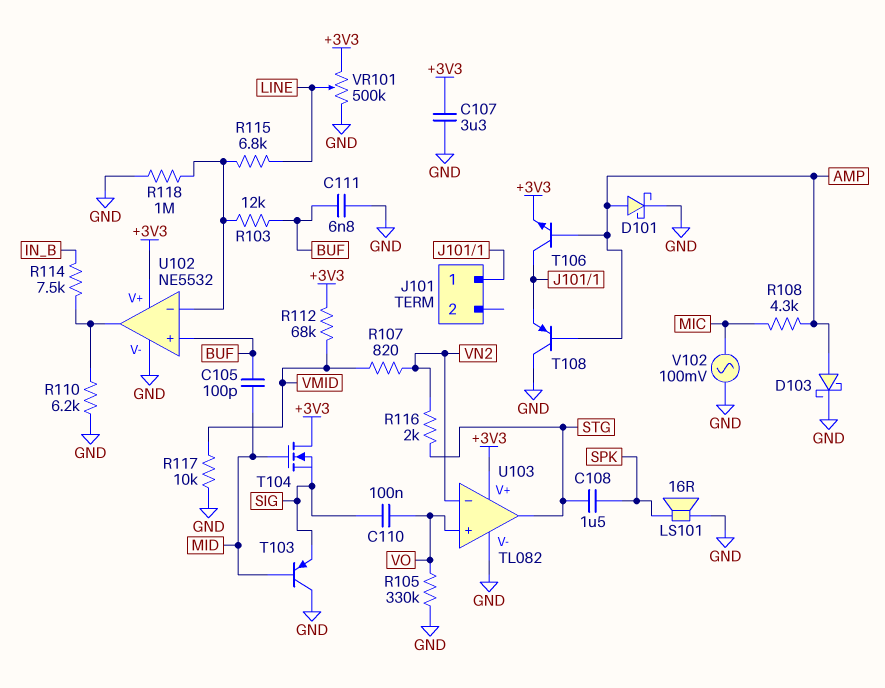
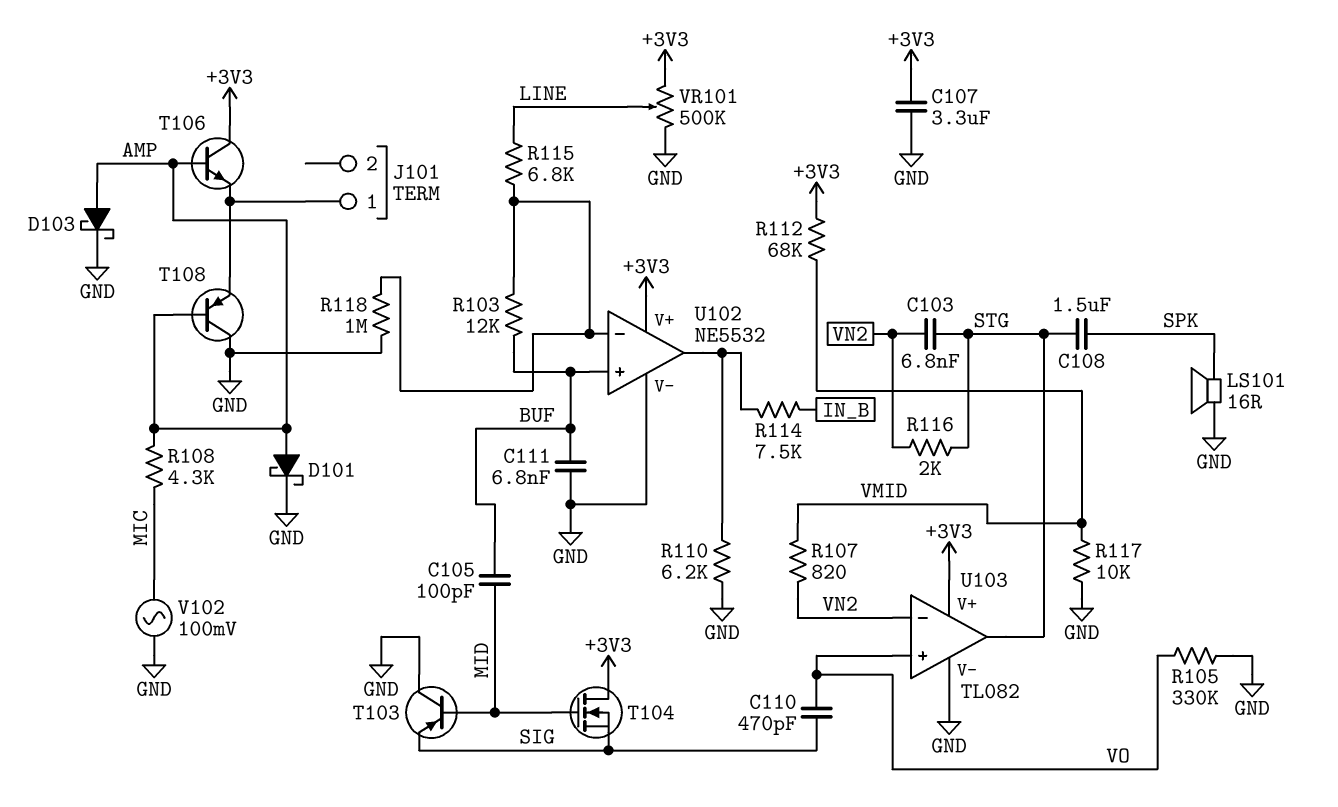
C103: none -> 6.8nF (STG, VN2)
C110: 100nF (SIG, VO) -> 470pF (SIG, VO)
T106: NPN (B AMP, C J101/1, E +3V3) -> NPN (B AMP, C +3V3, E J101/1)

